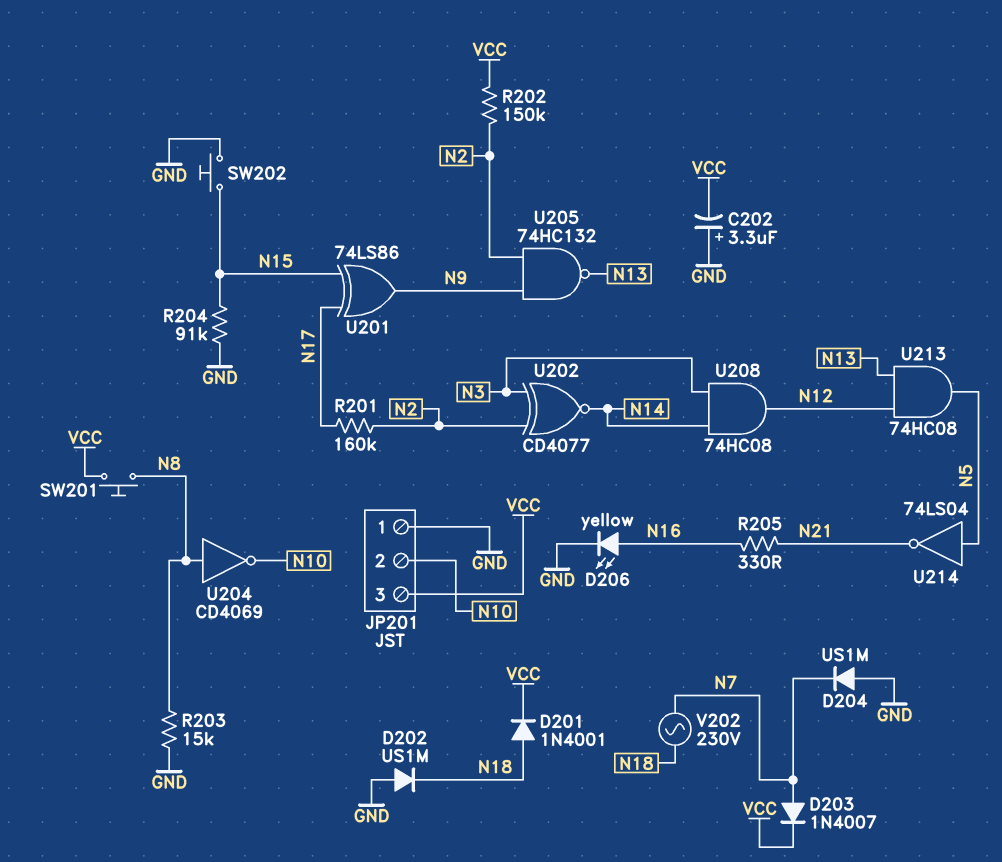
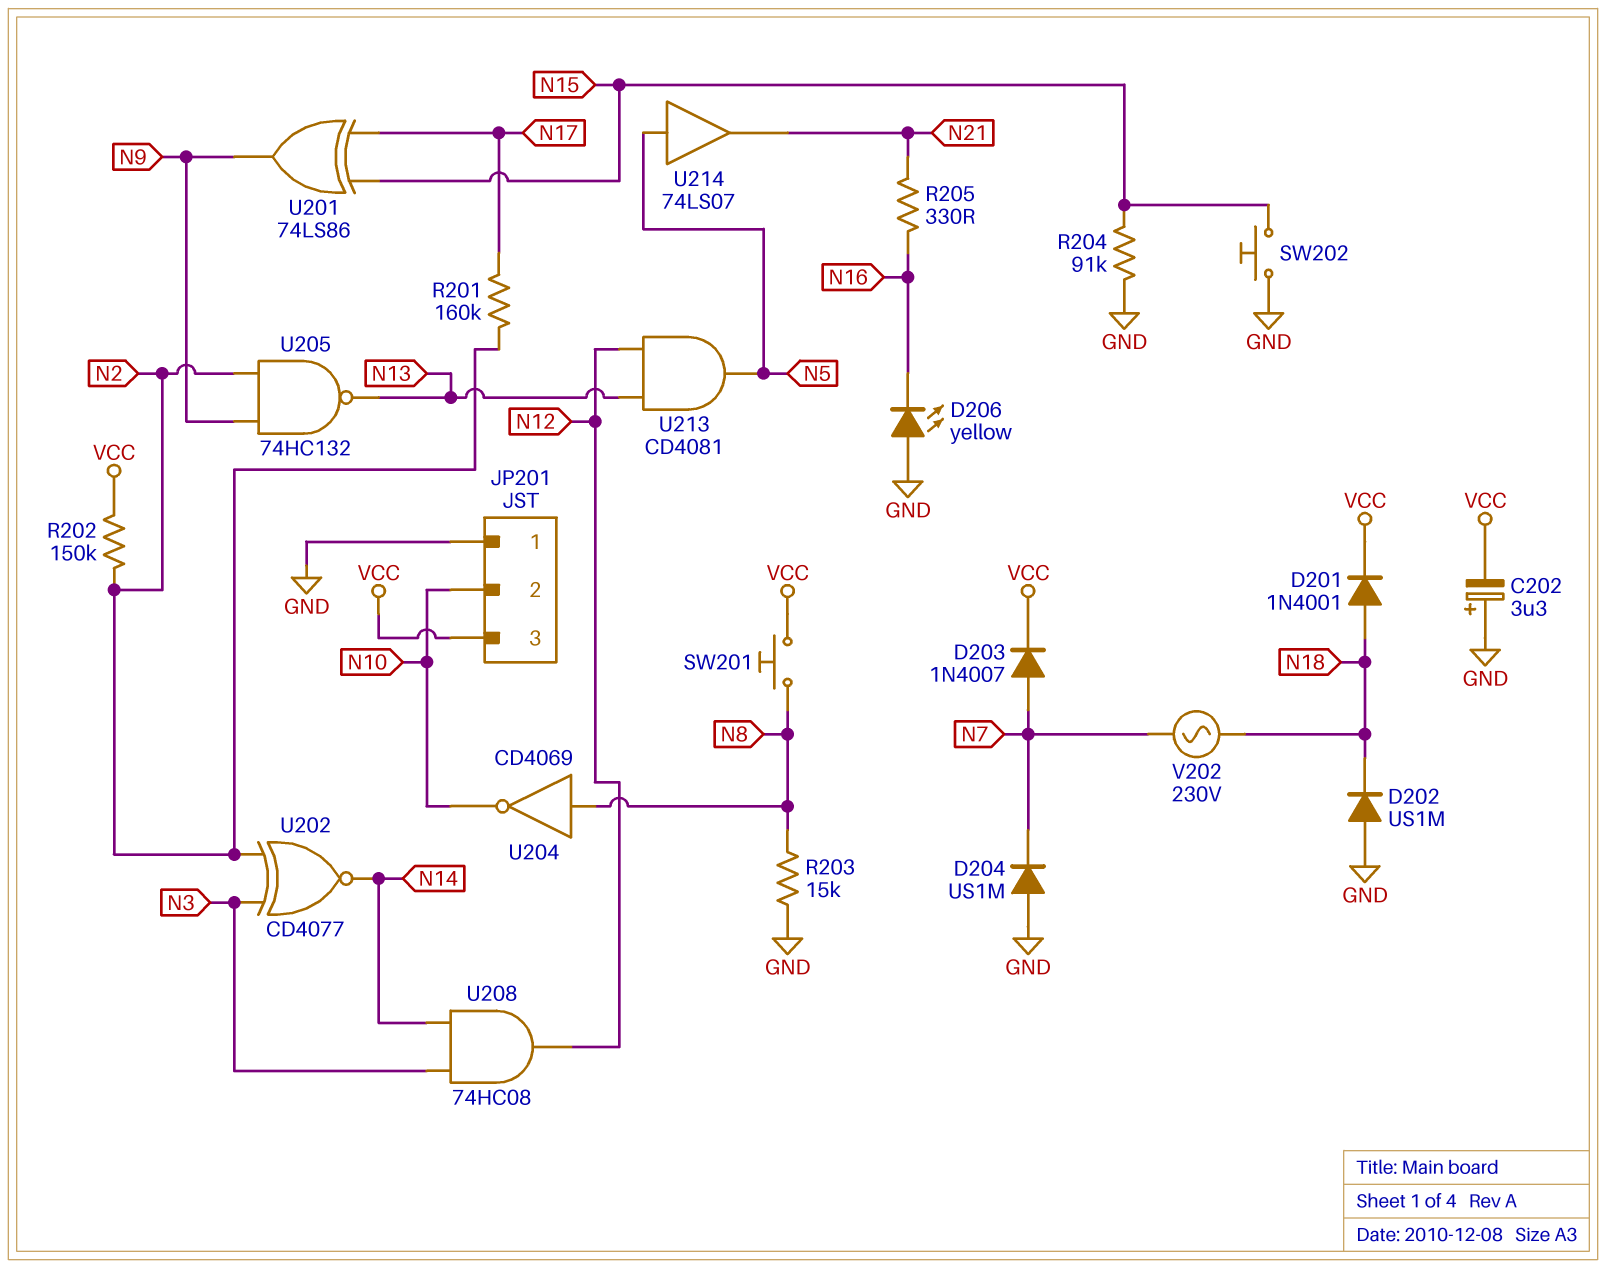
D206: LED yellow (A N16, K GND) -> LED yellow (A GND, K N16)
U213: AND 74HC08 (in N12, in N13, out N5) -> AND CD4081 (in N12, in N13, out N5)
U214: NOT 74LS04 (in N5, out N21) -> buffer 74LS07 (in N5, out N21)

